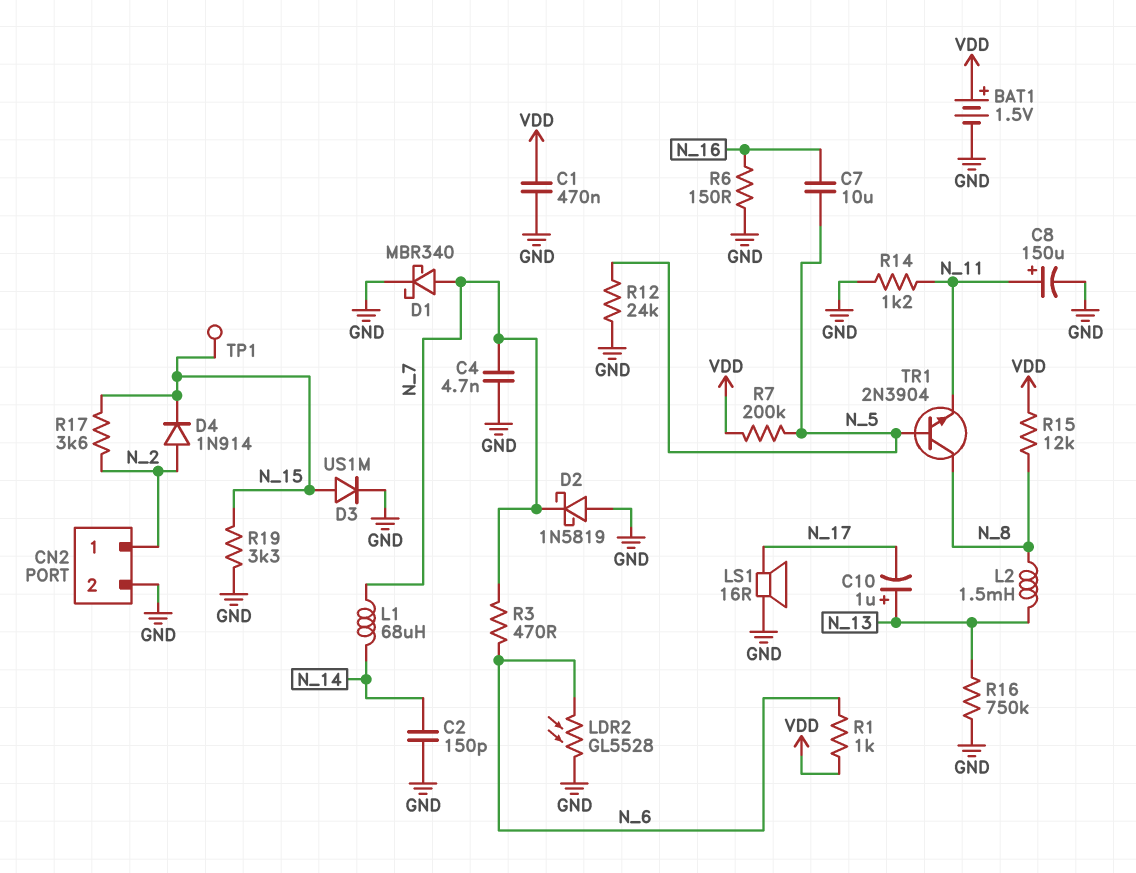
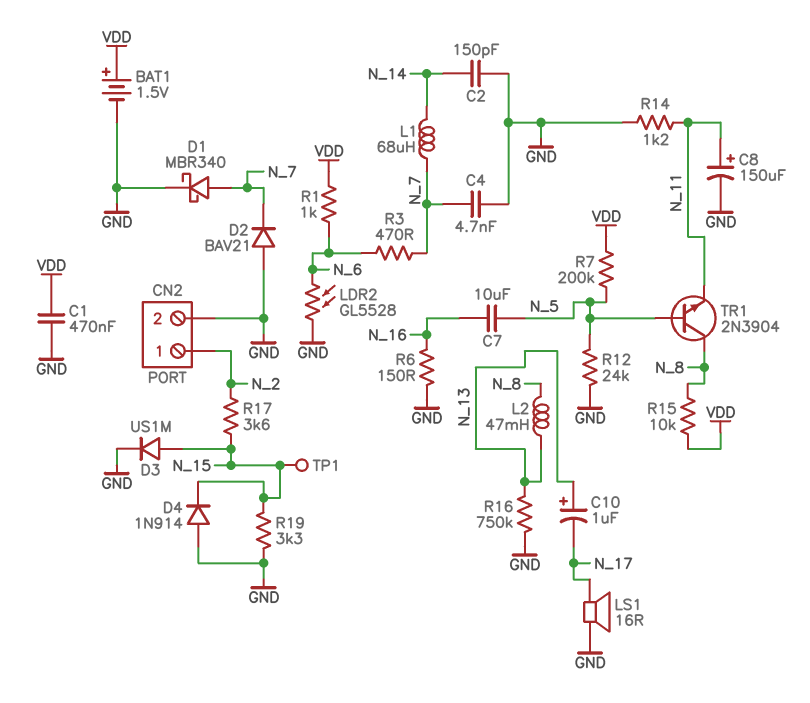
D2: schottky 1N5819 (A GND, K N_7) -> diode BAV21 (A GND, K N_7)
D4: diode 1N914 (A N_2, K N_15) -> diode 1N914 (A GND, K N_15)
L2: 1.5mH (N_8, N_13) -> 47mH (N_8, N_13)
R15: 12k (N_8, VDD) -> 10k (N_8, VDD)

